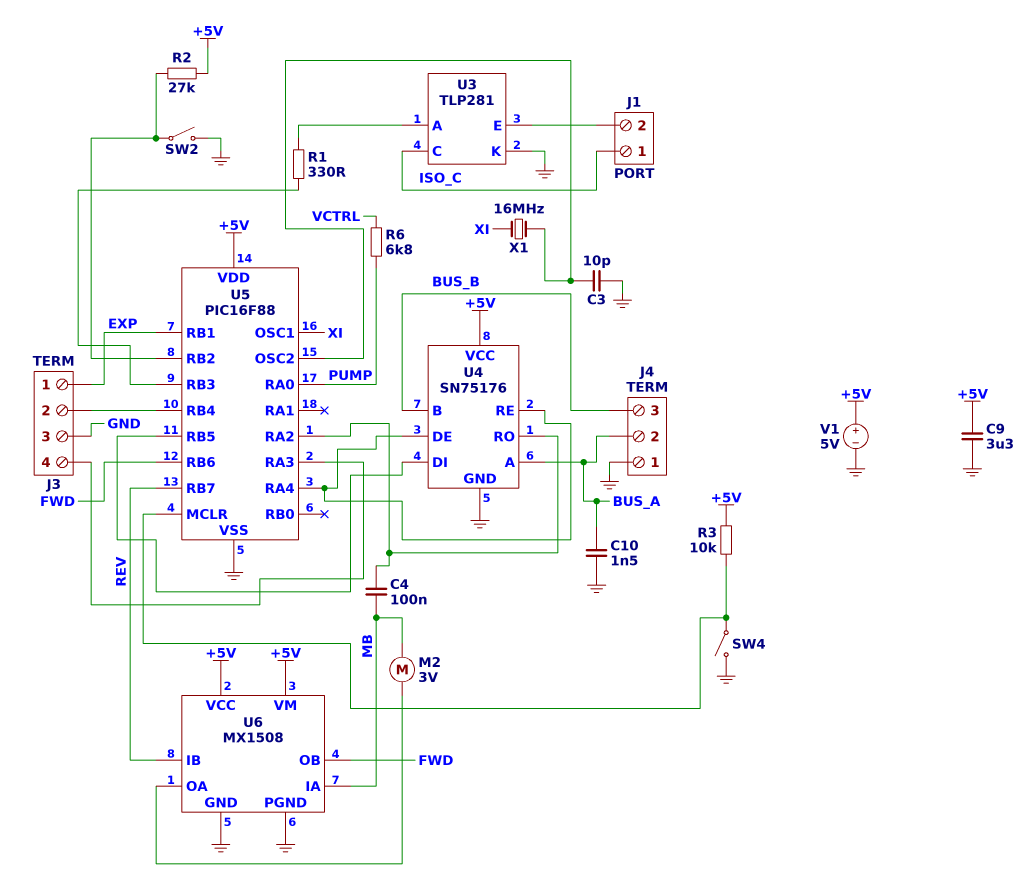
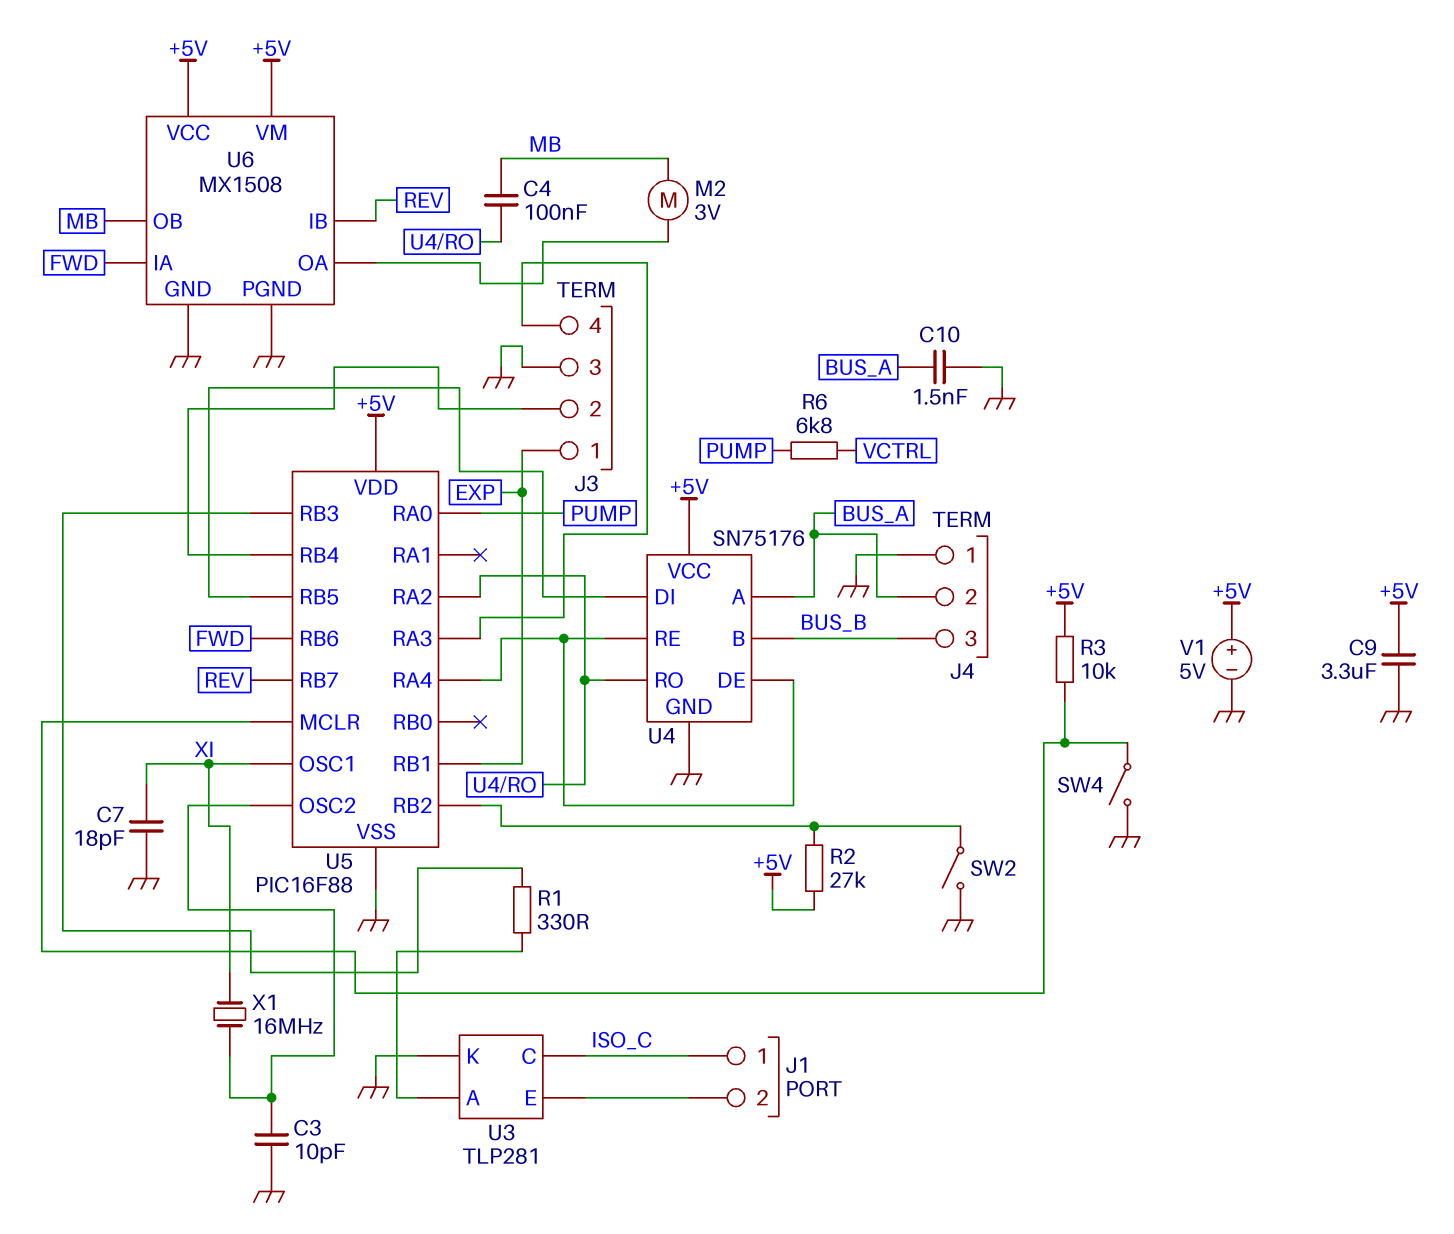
C7: none -> 18pF (GND, XI)
U6 pin IA: MB -> FWD
U6 pin OB: FWD -> MB

